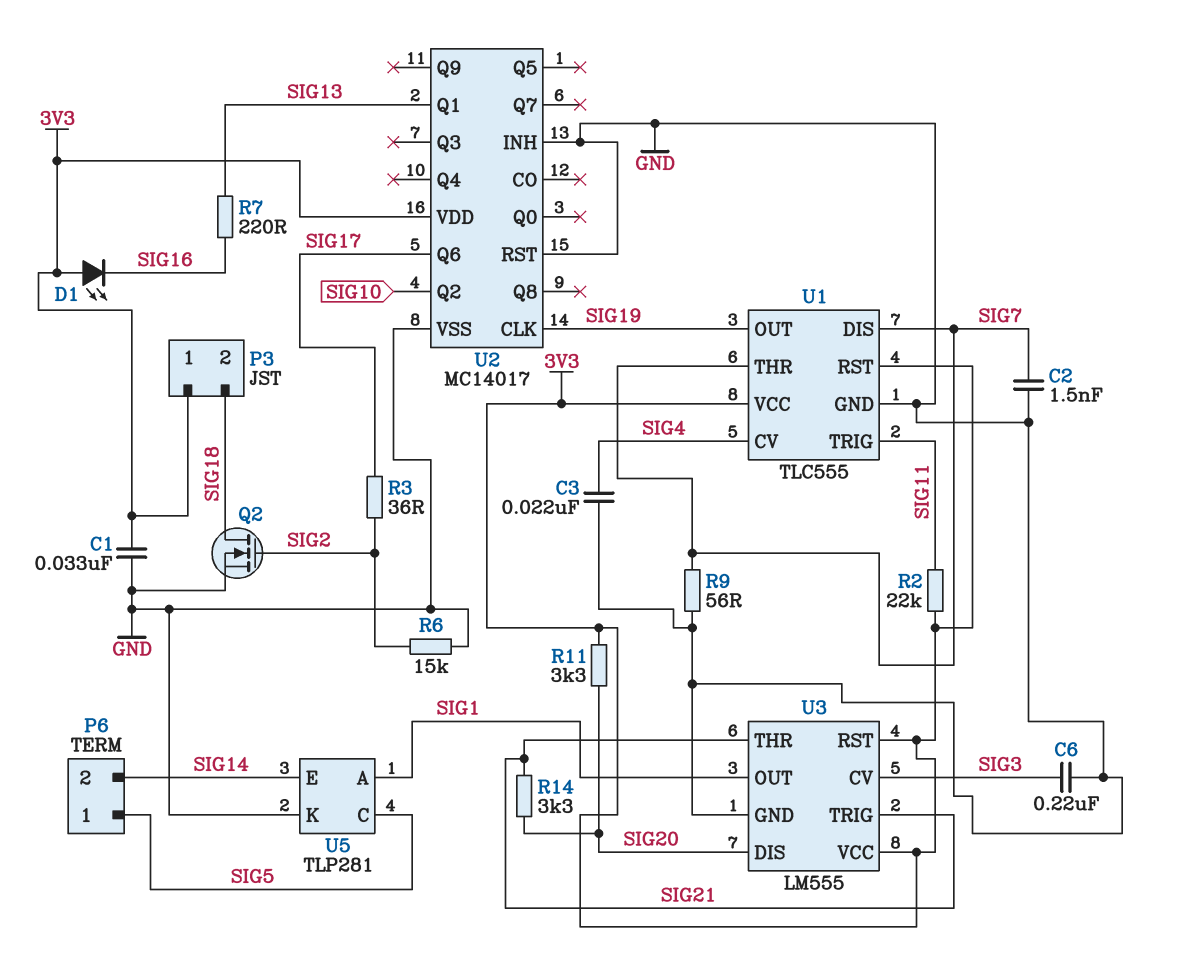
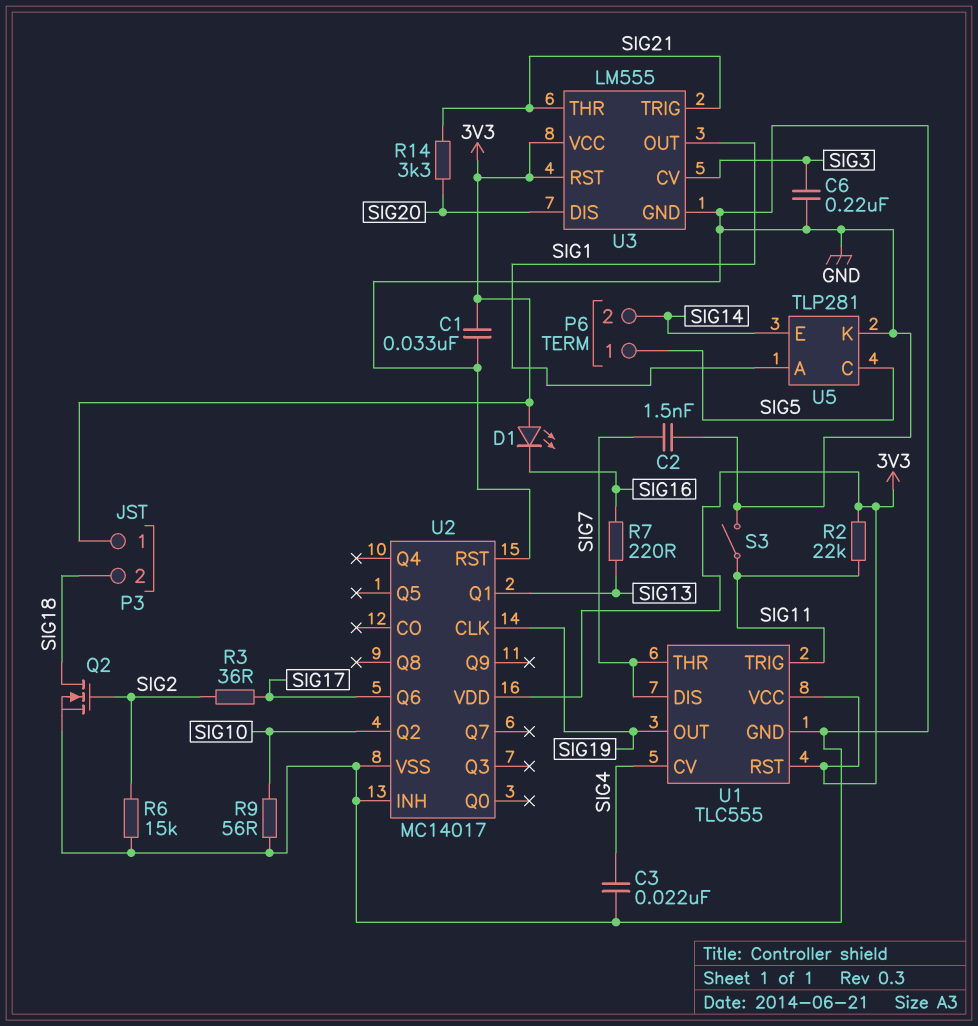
R9: 56 (GND, SIG7) -> 56 (GND, SIG10)
R11: 3.3k (3V3, SIG20) -> none
S3: none -> switch (GND, SIG11)

